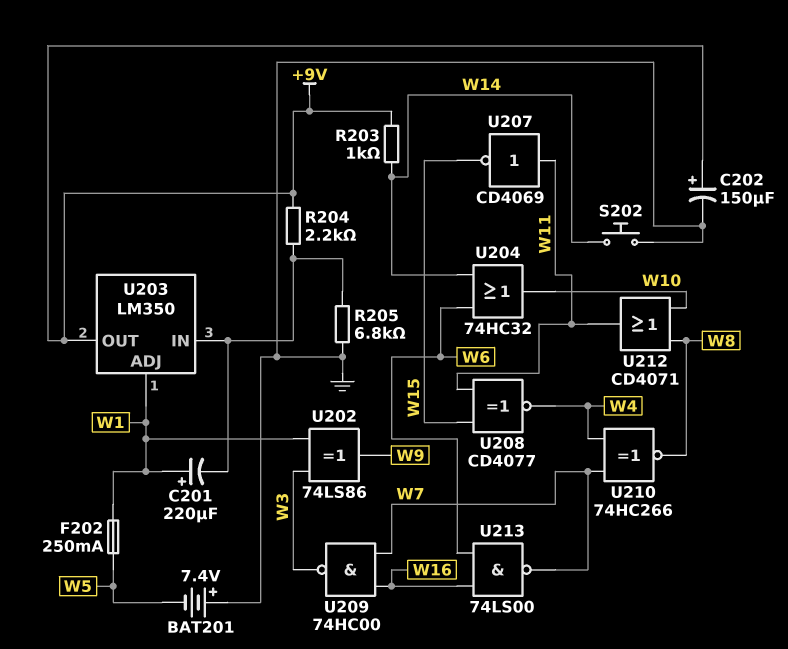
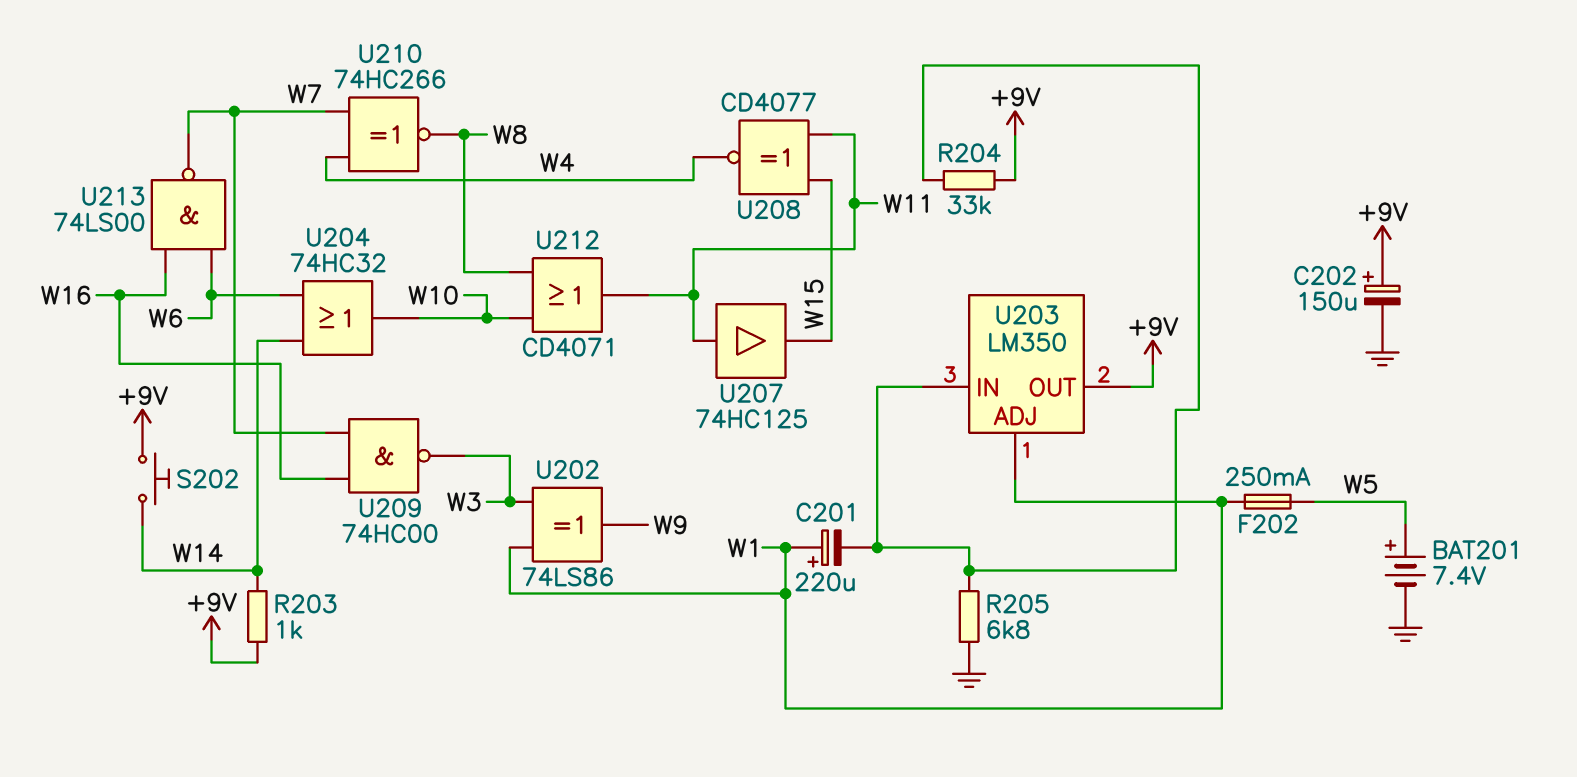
BAT201: 7.4V (plus GND, minus W5) -> 7.4V (plus W5, minus GND)
R204: 2.2k (+9V, U203/IN) -> 33k (+9V, U203/IN)
S202: button (GND, W14) -> button (+9V, W14)
U207: NOT CD4069 (in W11, out W15) -> buffer 74HC125 (in W11, out W15)

